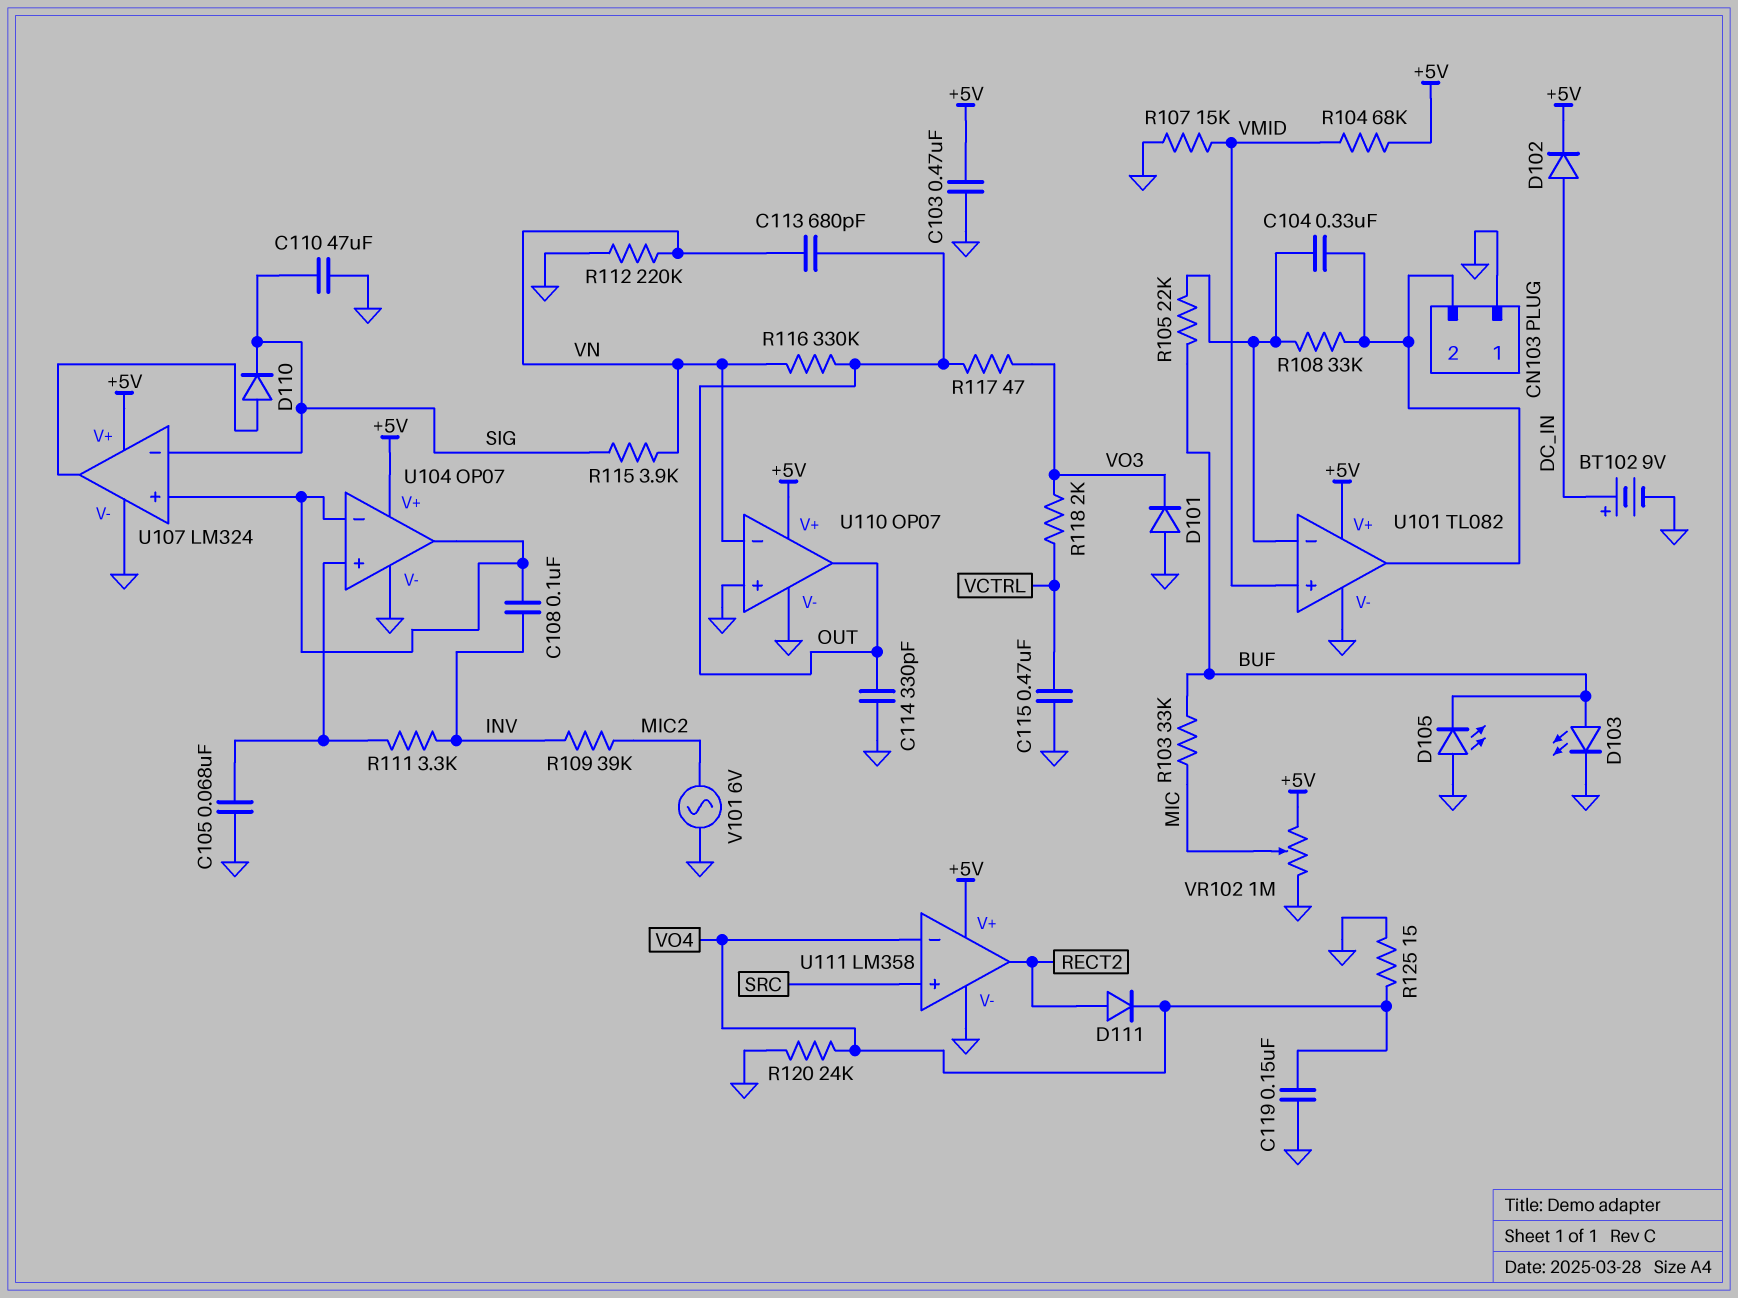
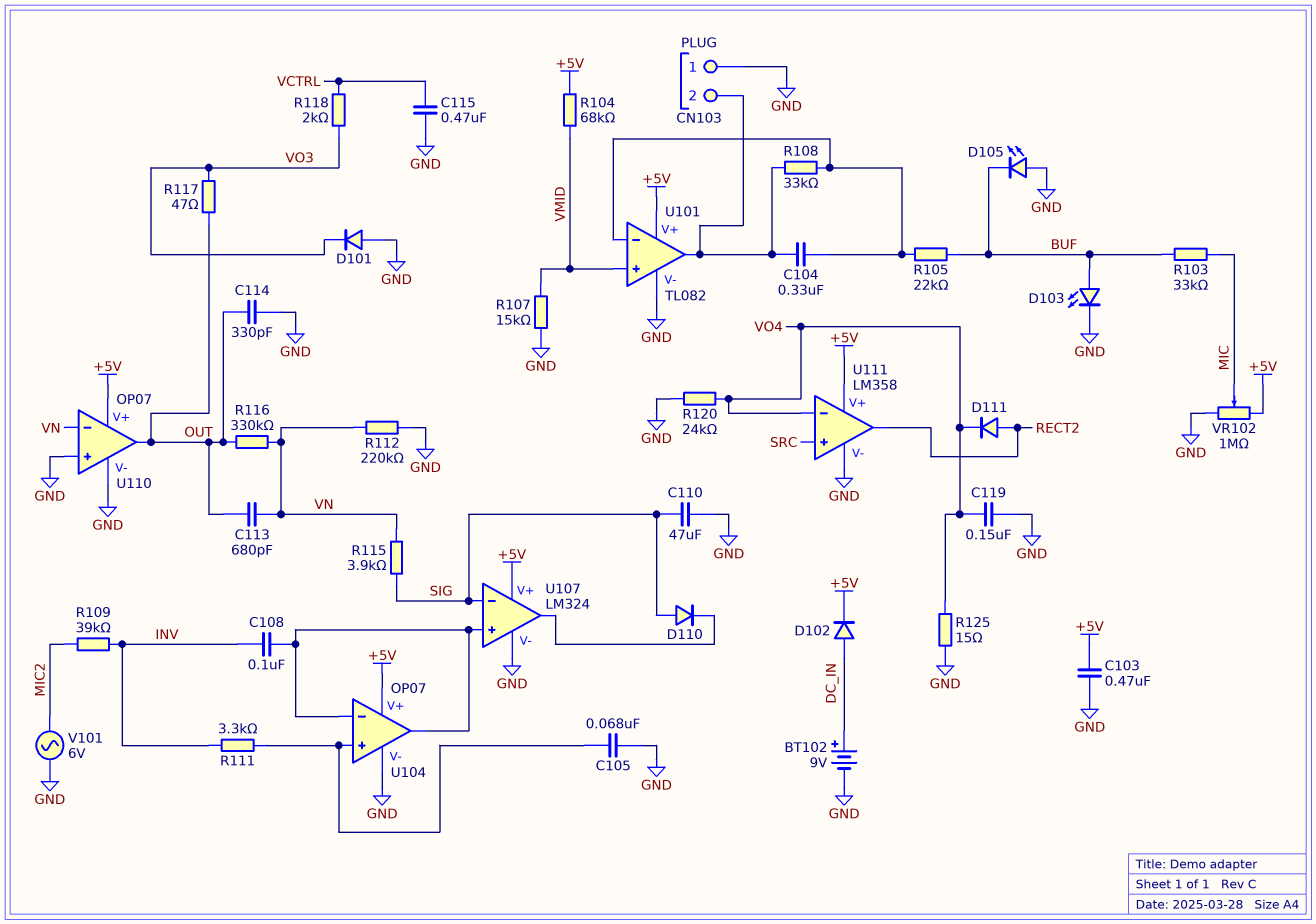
D110: diode (A U107/out, K SIG) -> diode (A SIG, K U107/out)

